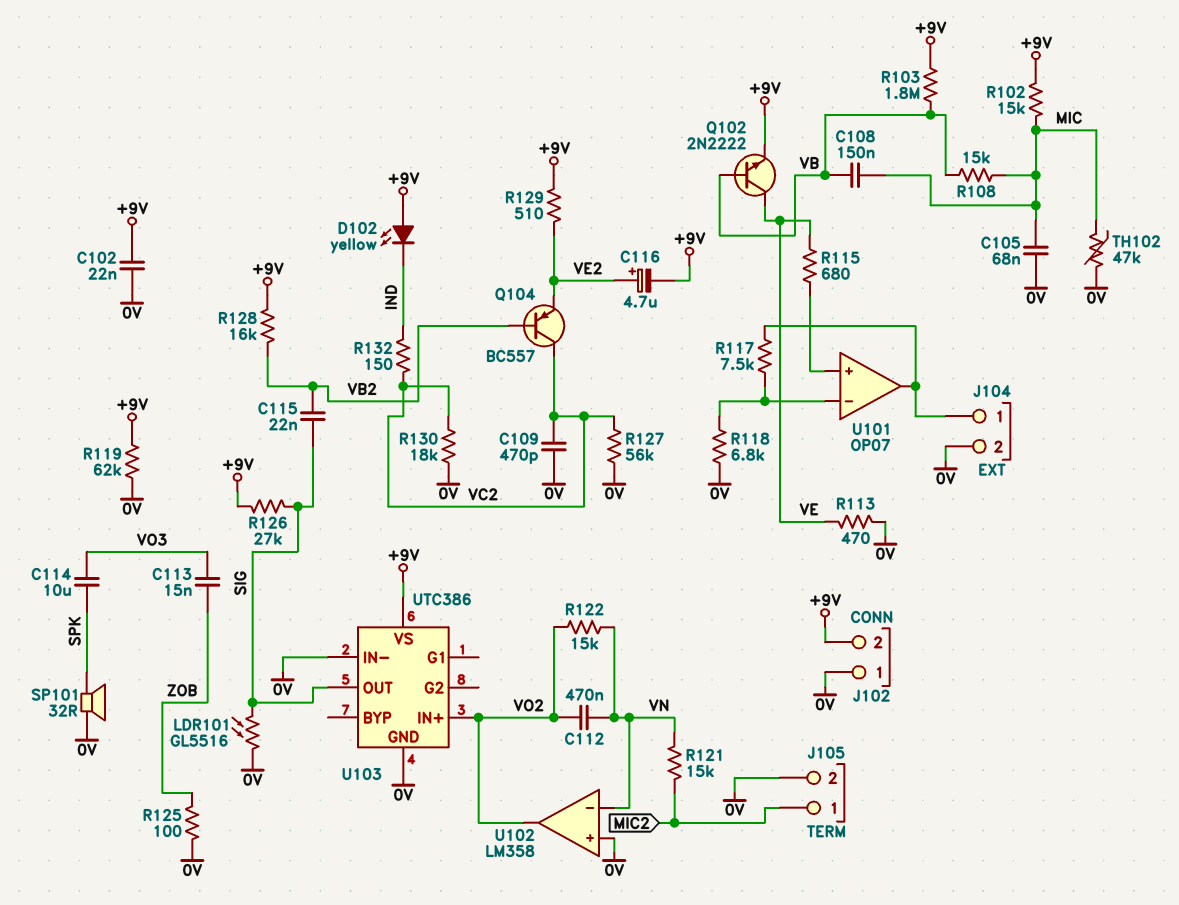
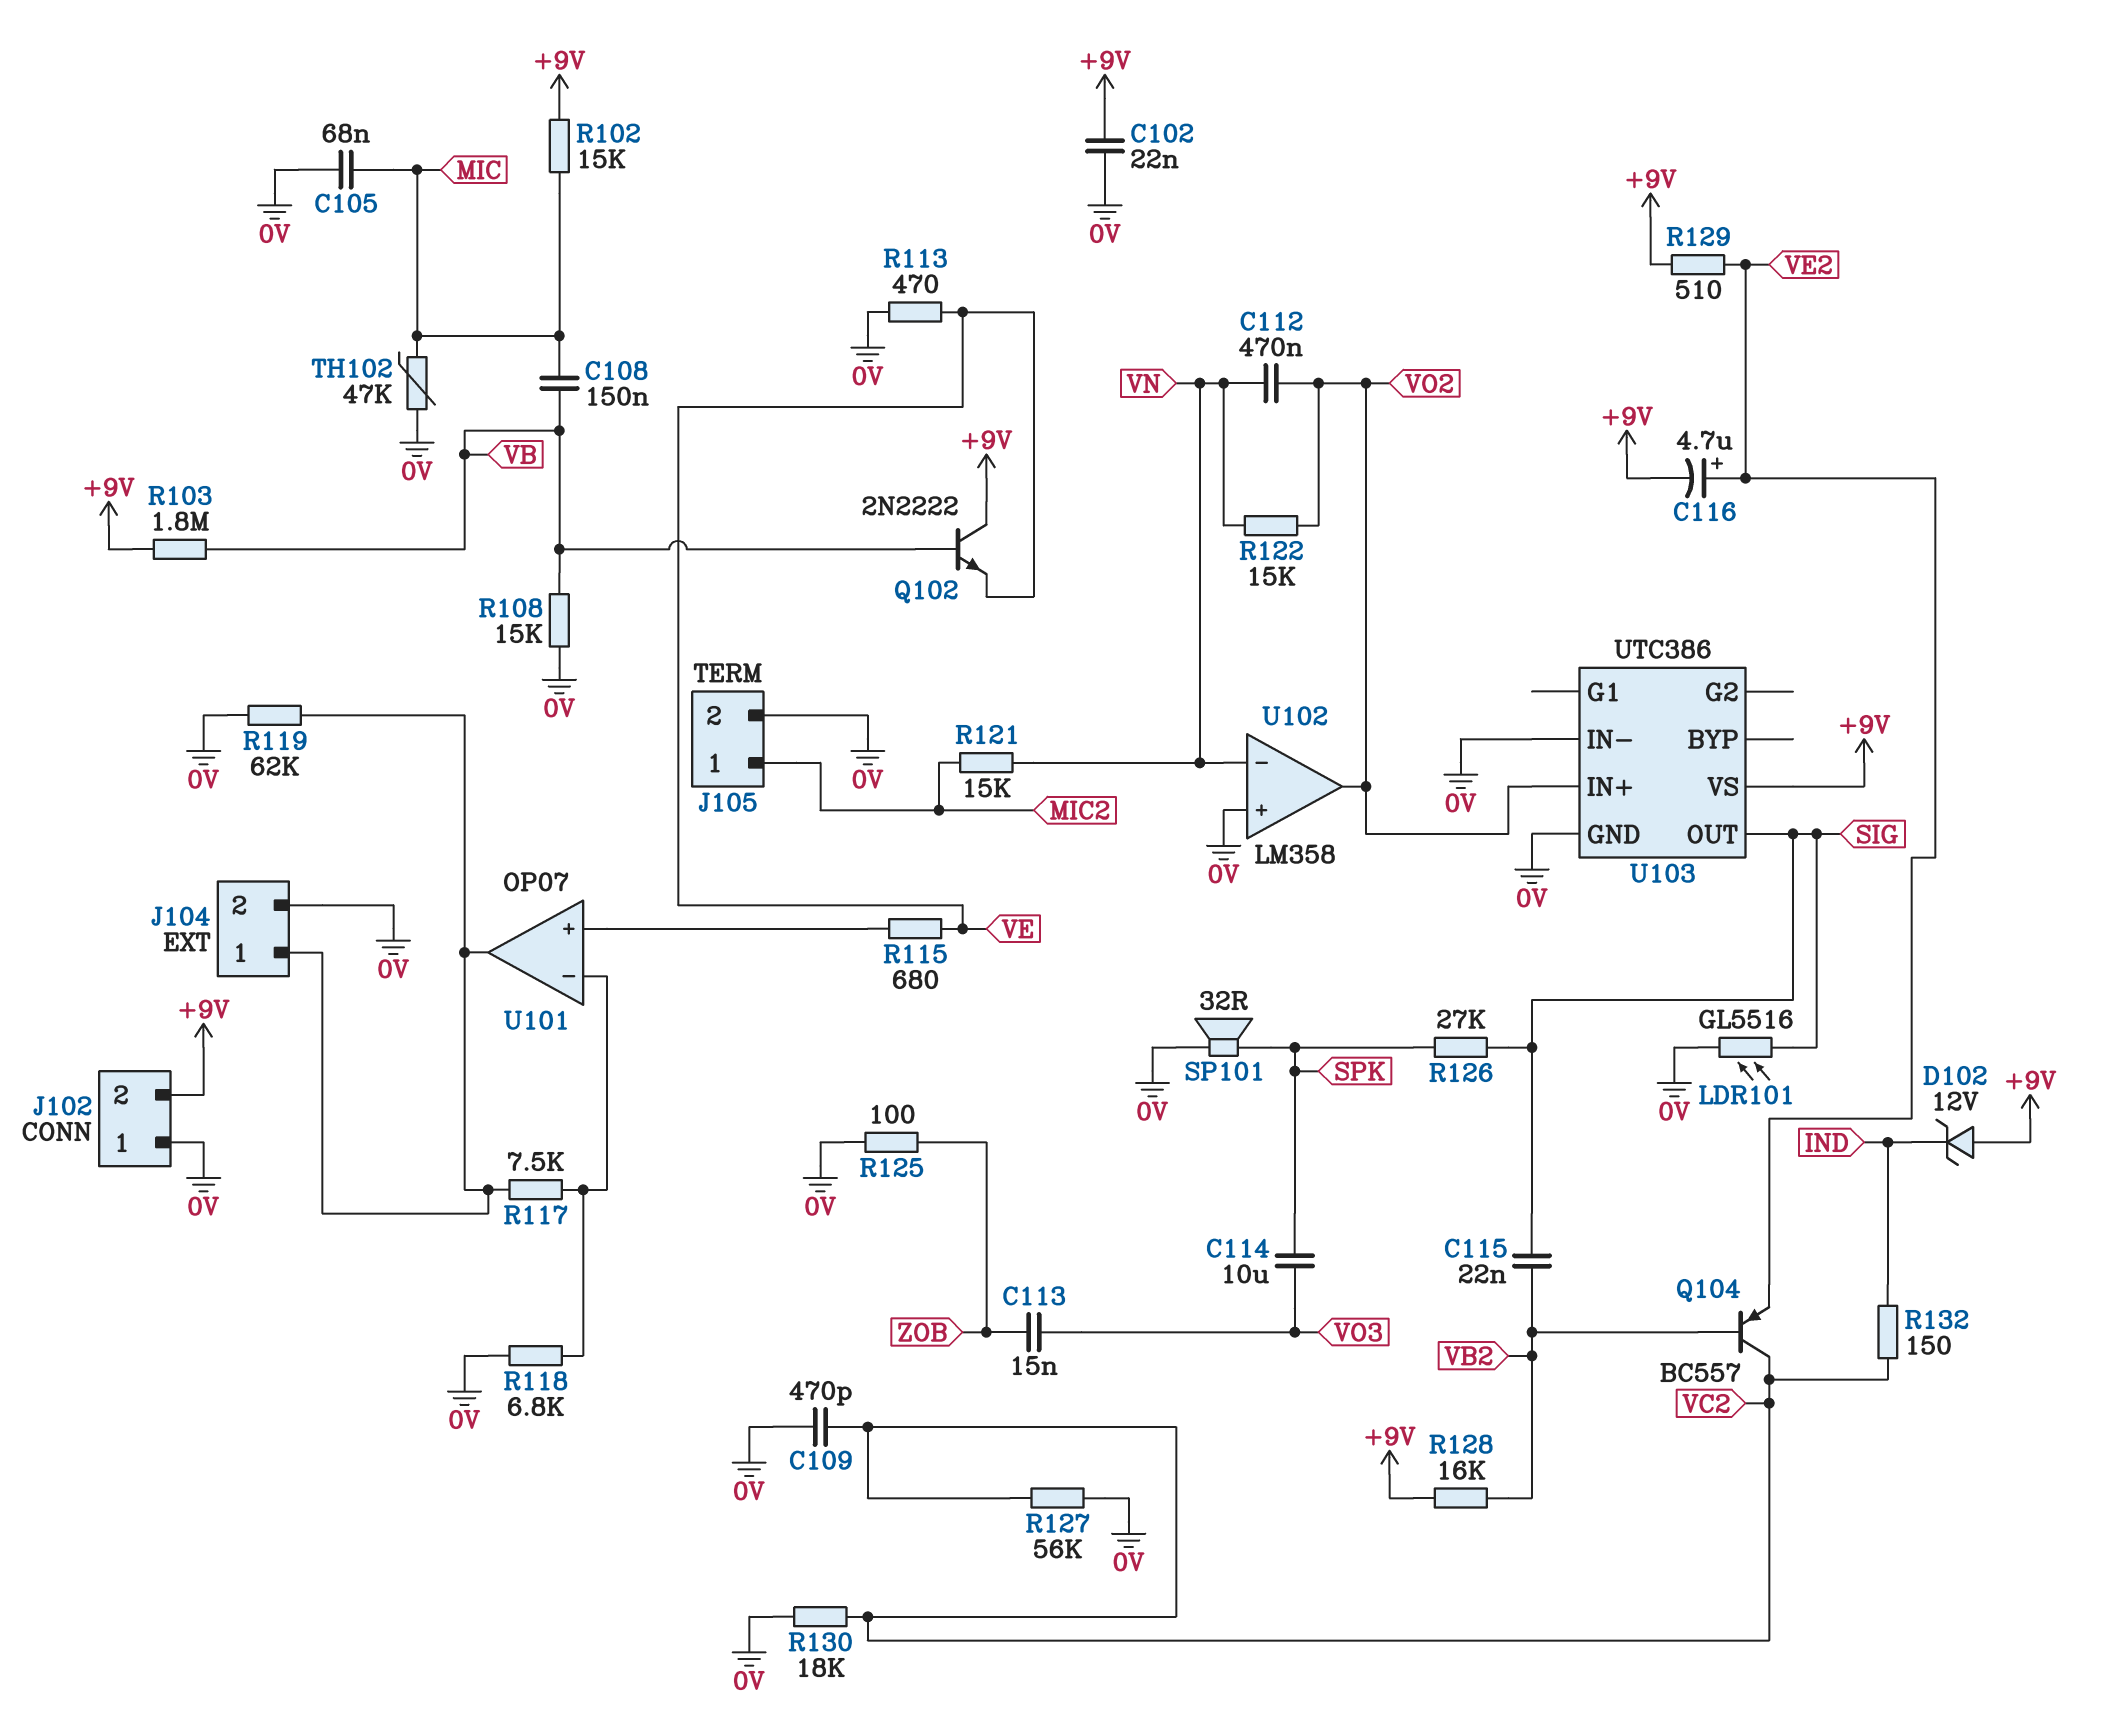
D102: LED yellow (A +9V, K IND) -> zener 12V (A +9V, K IND)
Q102: NPN 2N2222 (B VB, C VE, E +9V) -> NPN 2N2222 (B VB, C +9V, E VE)
R108: 15k (MIC, VB) -> 15k (0V, VB)
R119: 62k (+9V, 0V) -> 62k (0V, J104/1)
R126: 27k (+9V, SIG) -> 27k (SIG, SPK)

